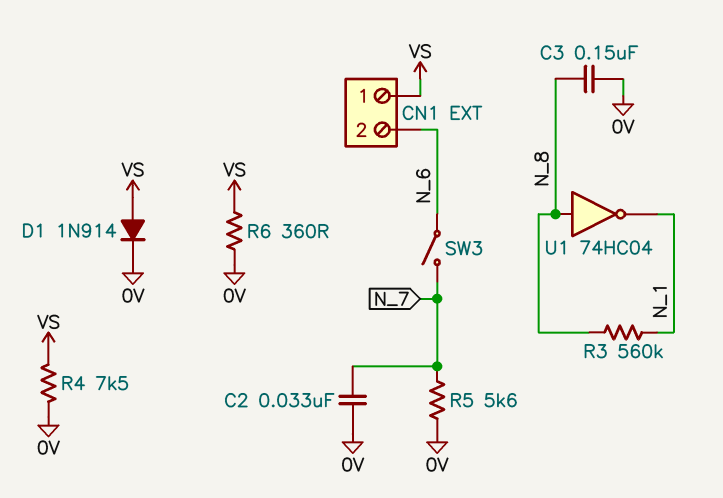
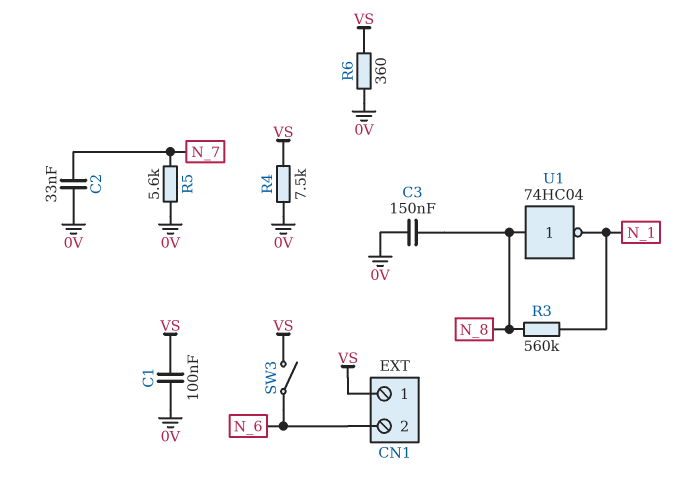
C1: none -> 100nF (0V, VS)
D1: diode 1N914 (A VS, K 0V) -> none
SW3: switch (N_6, N_7) -> switch (N_6, VS)

